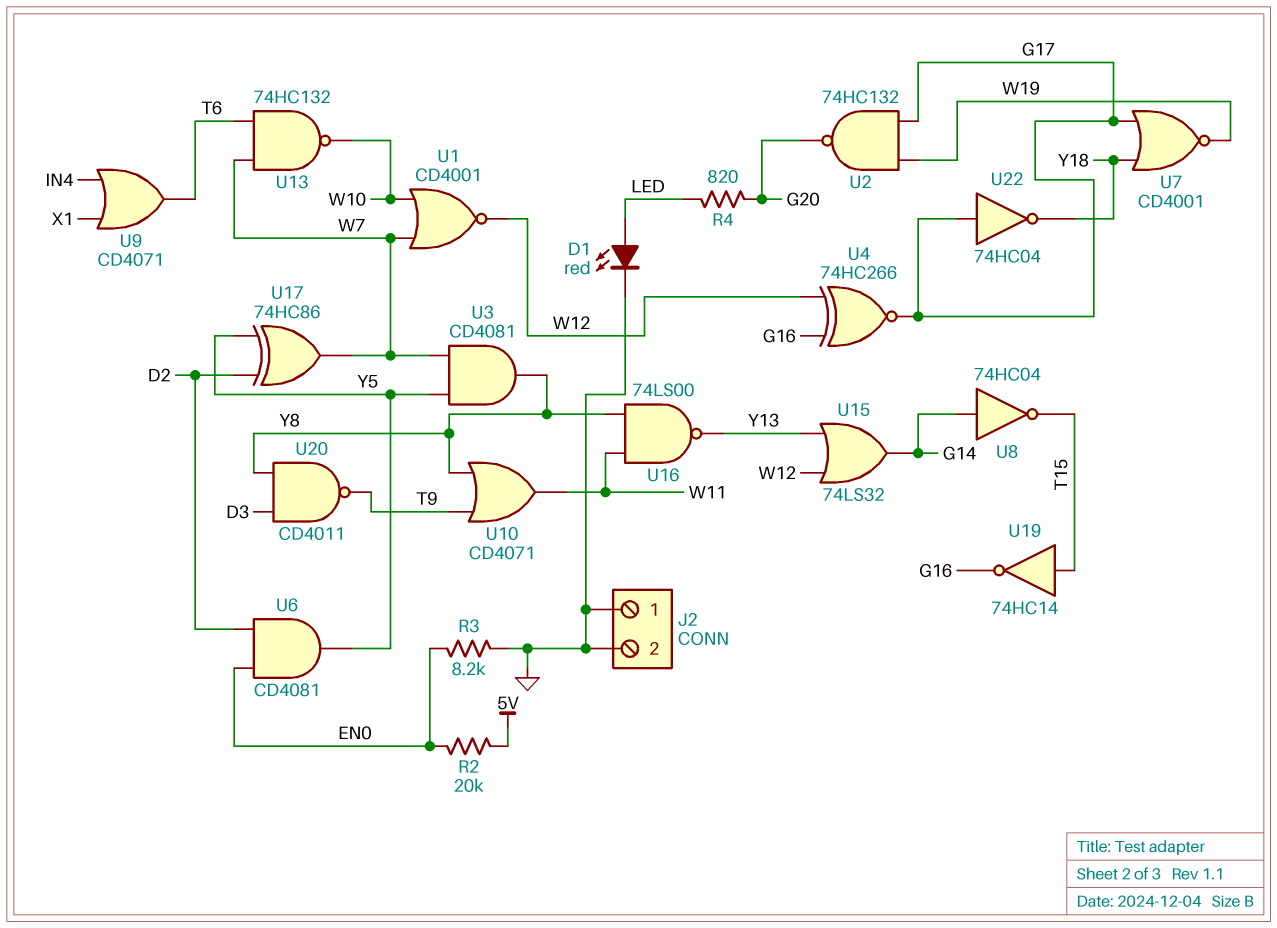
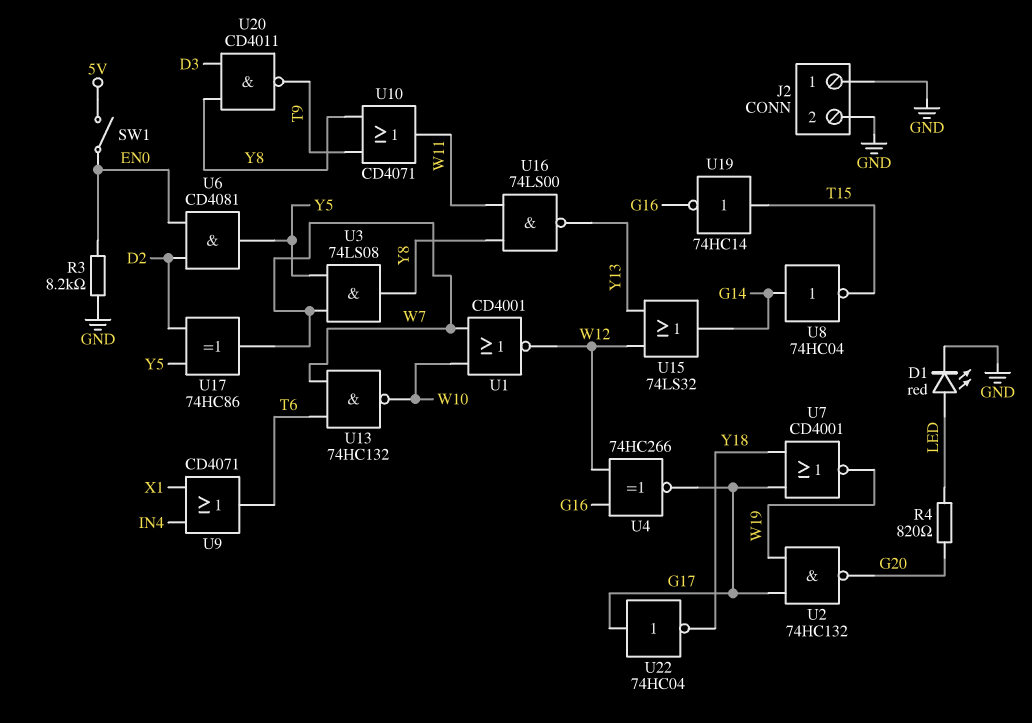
R2: 20k (5V, EN0) -> none
SW1: none -> switch (5V, EN0)
U3: AND CD4081 (in W7, in Y5, out Y8) -> AND 74LS08 (in W7, in Y5, out Y8)

